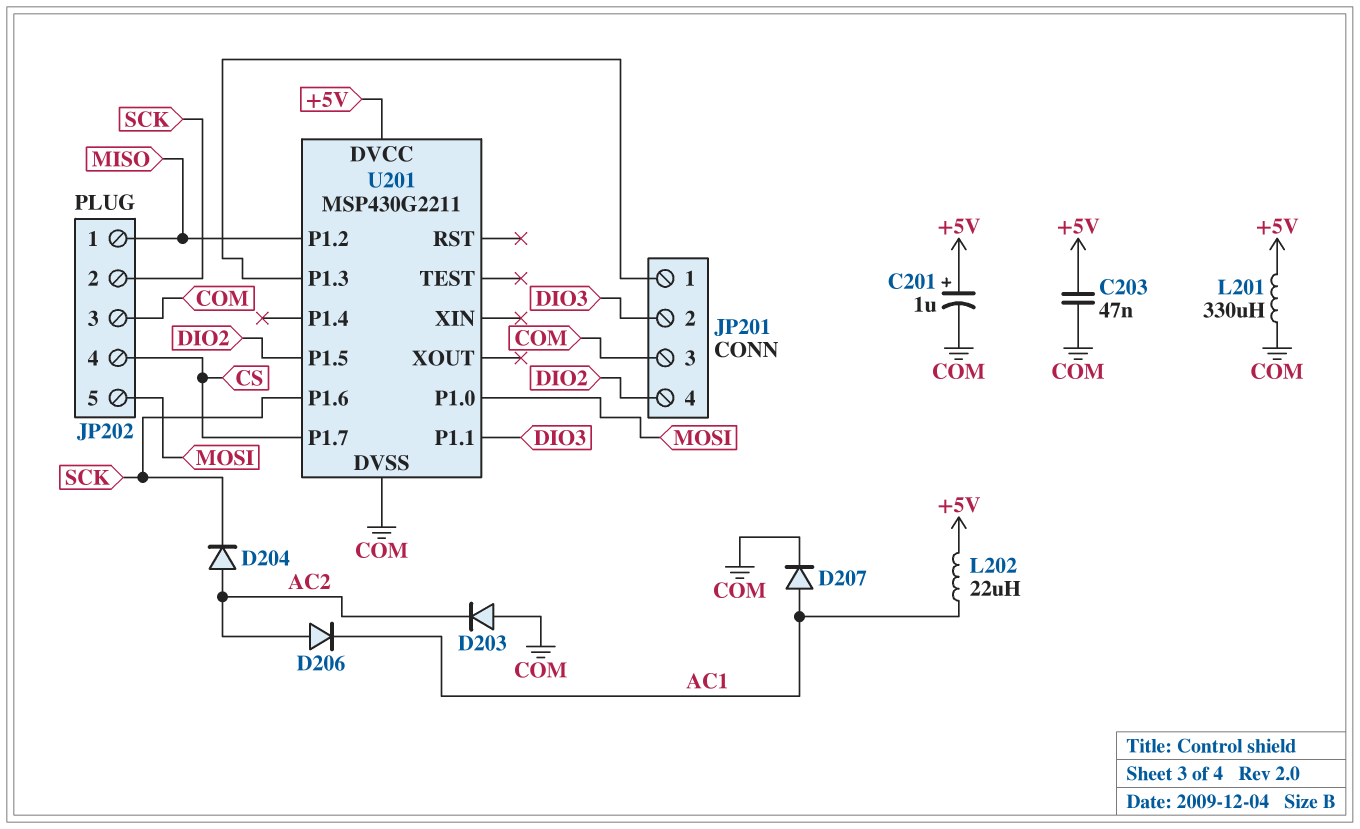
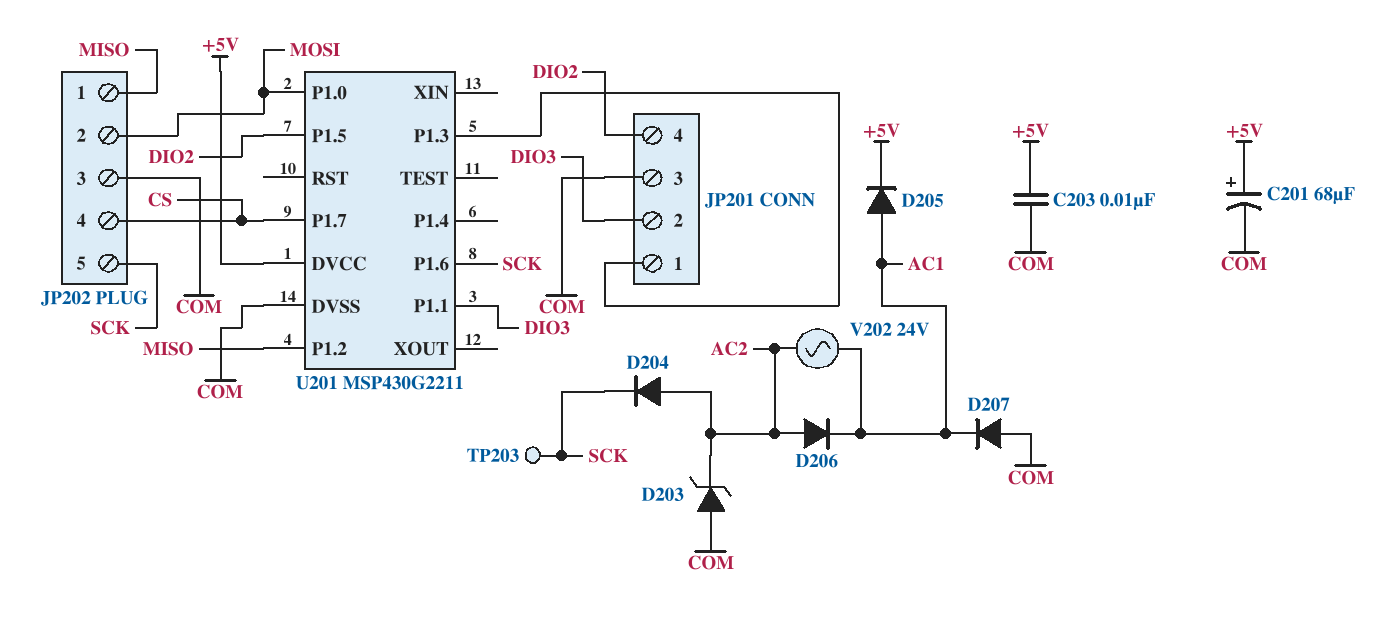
C201: 1uF (plus +5V, minus COM) -> 68uF (plus +5V, minus COM)
C203: 47nF (+5V, COM) -> 10nF (+5V, COM)
D203: diode (A COM, K AC2) -> zener (A COM, K AC2)
D205: none -> diode (A AC1, K +5V)
D207: diode (A AC1, K COM) -> diode (A COM, K AC1)
JP202 pin 2: SCK -> MOSI
JP202 pin 5: MOSI -> SCK
L201: 330uH (+5V, COM) -> none
L202: 22uH (+5V, AC1) -> none
TP203: none -> test point (SCK)
V202: none -> AC 24V (AC1, AC2)

